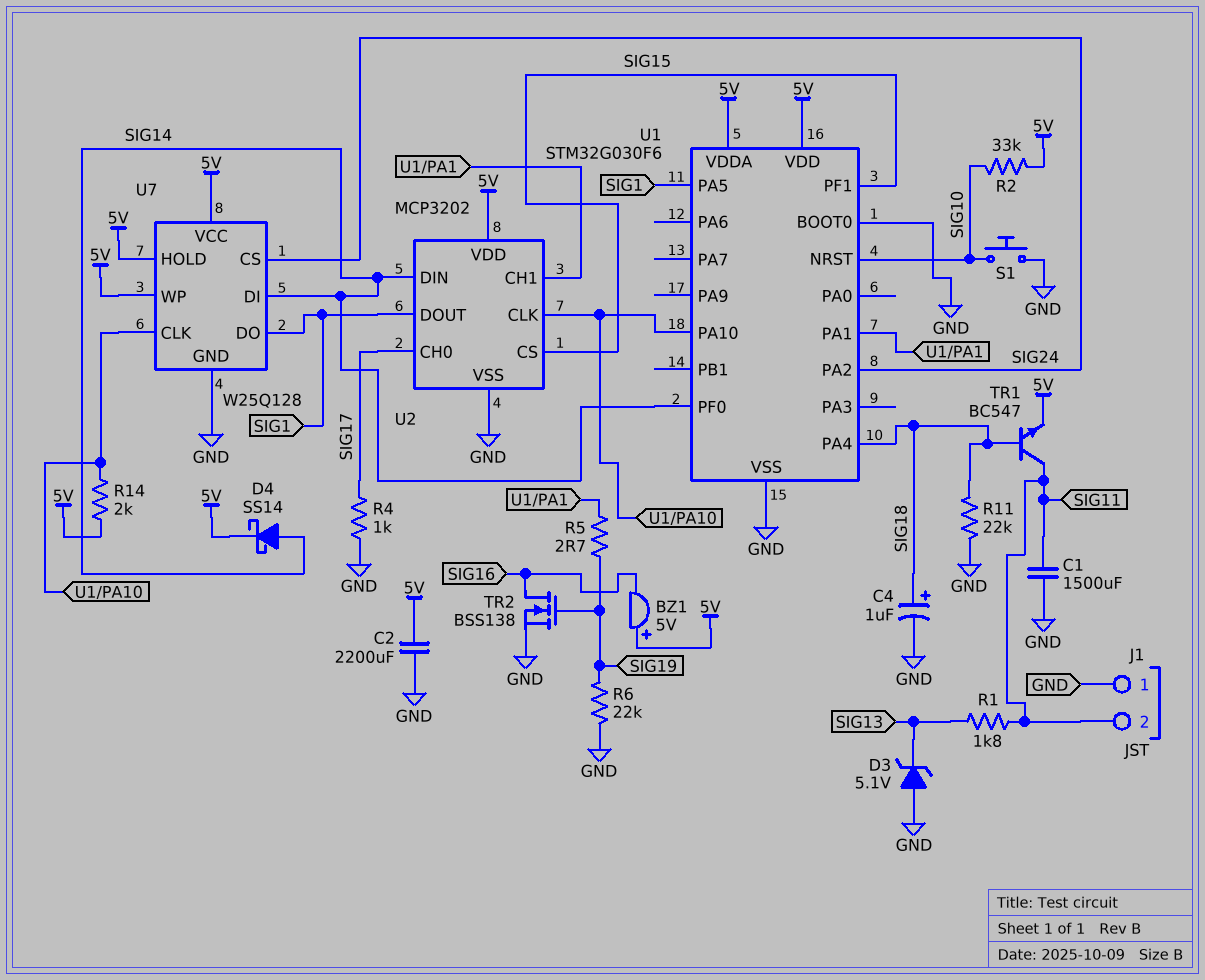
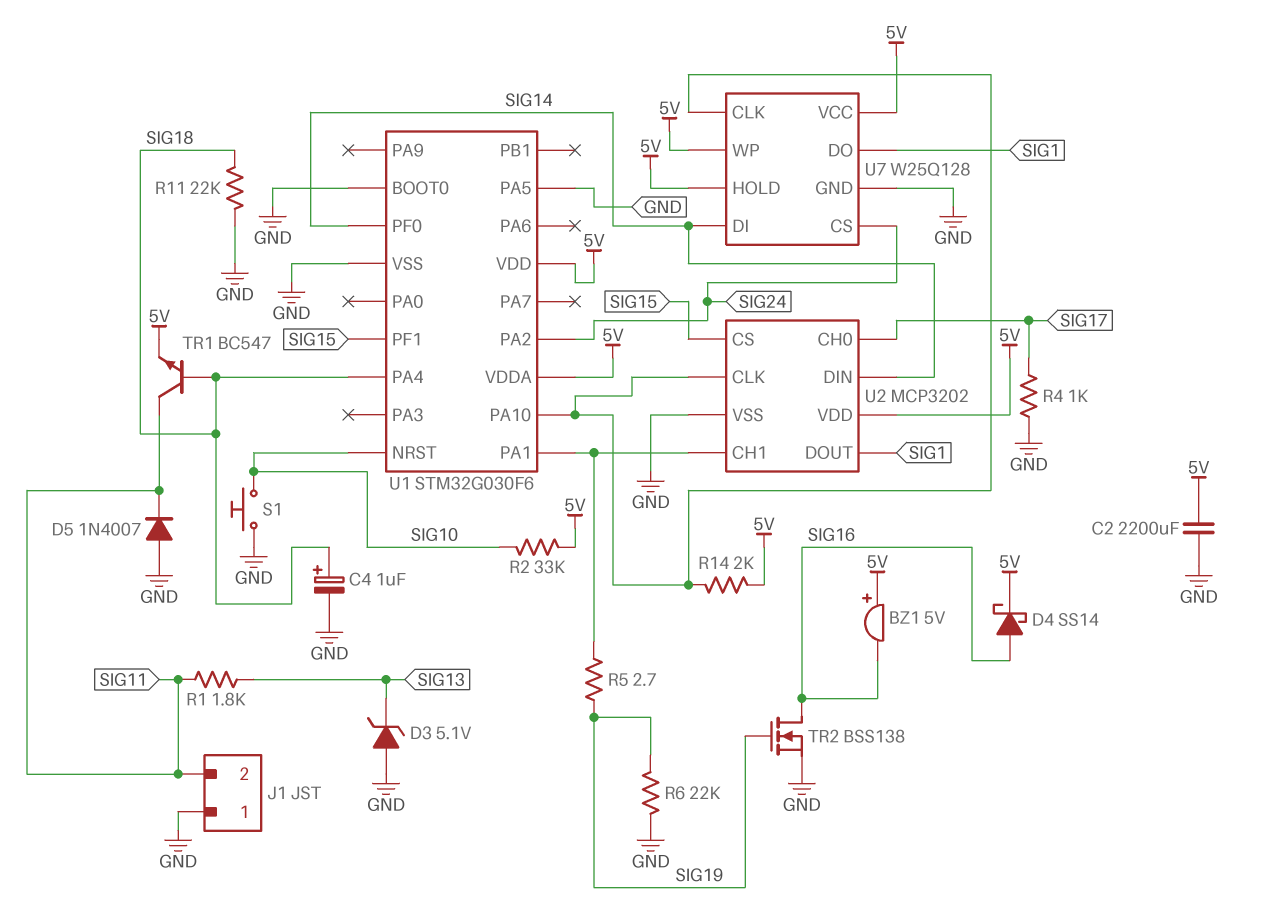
C1: 1500uF (GND, SIG11) -> none
D4: schottky SS14 (A SIG14, K 5V) -> schottky SS14 (A SIG16, K 5V)
D5: none -> diode 1N4007 (A GND, K SIG11)
U1 pin PA5: SIG1 -> GND

